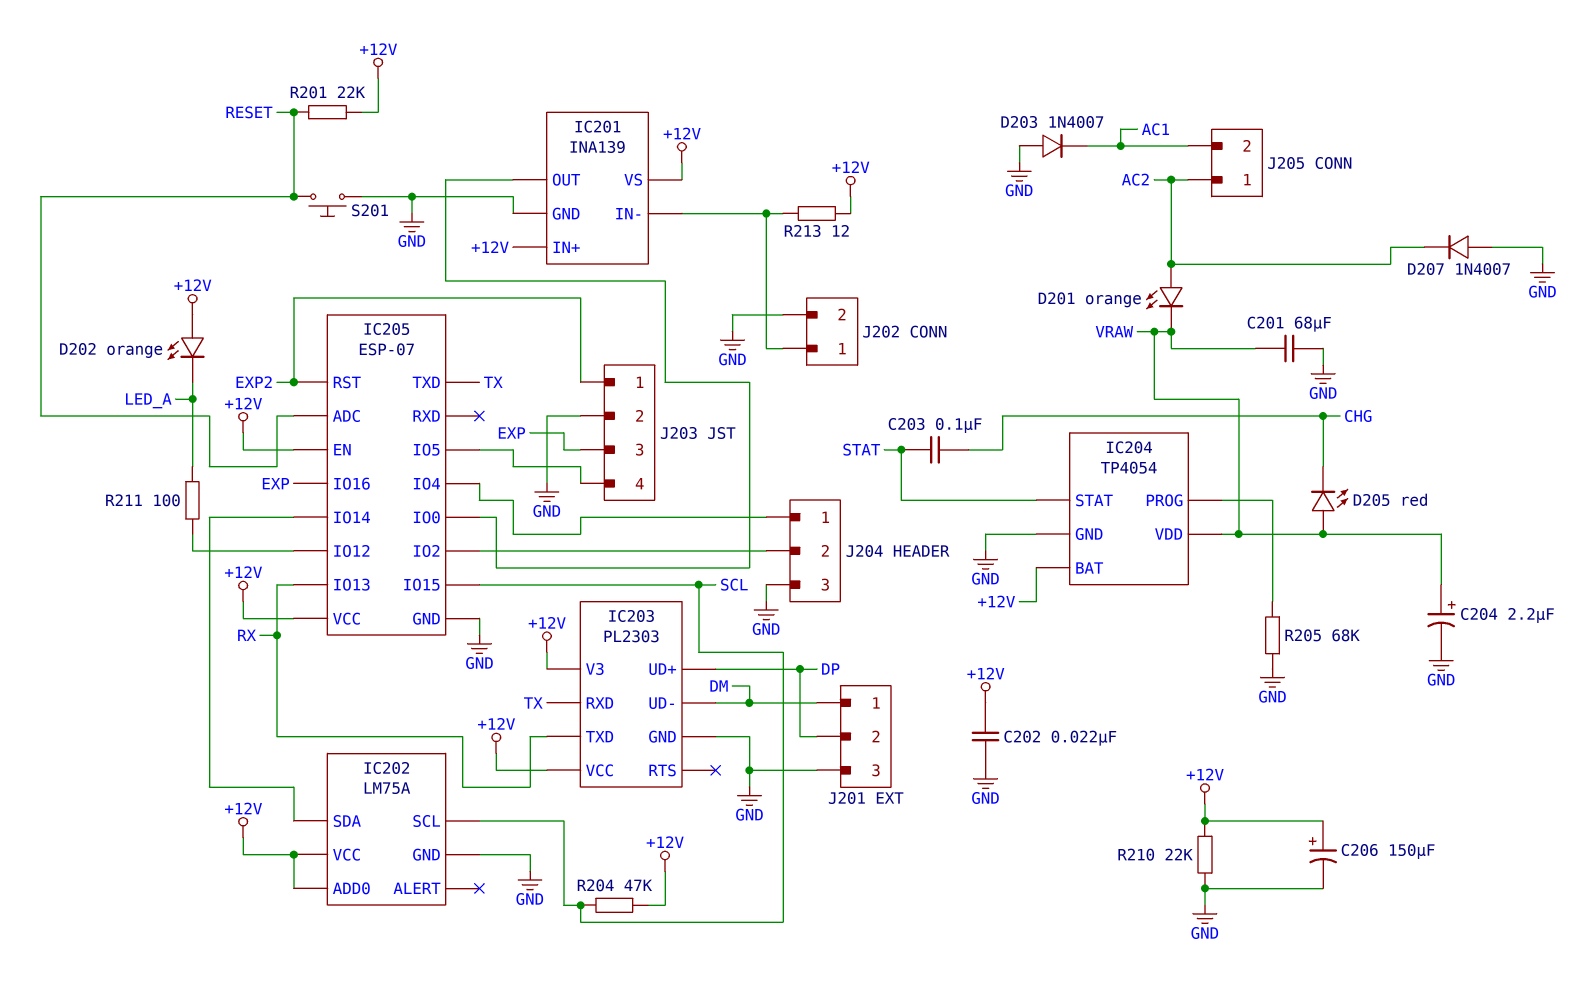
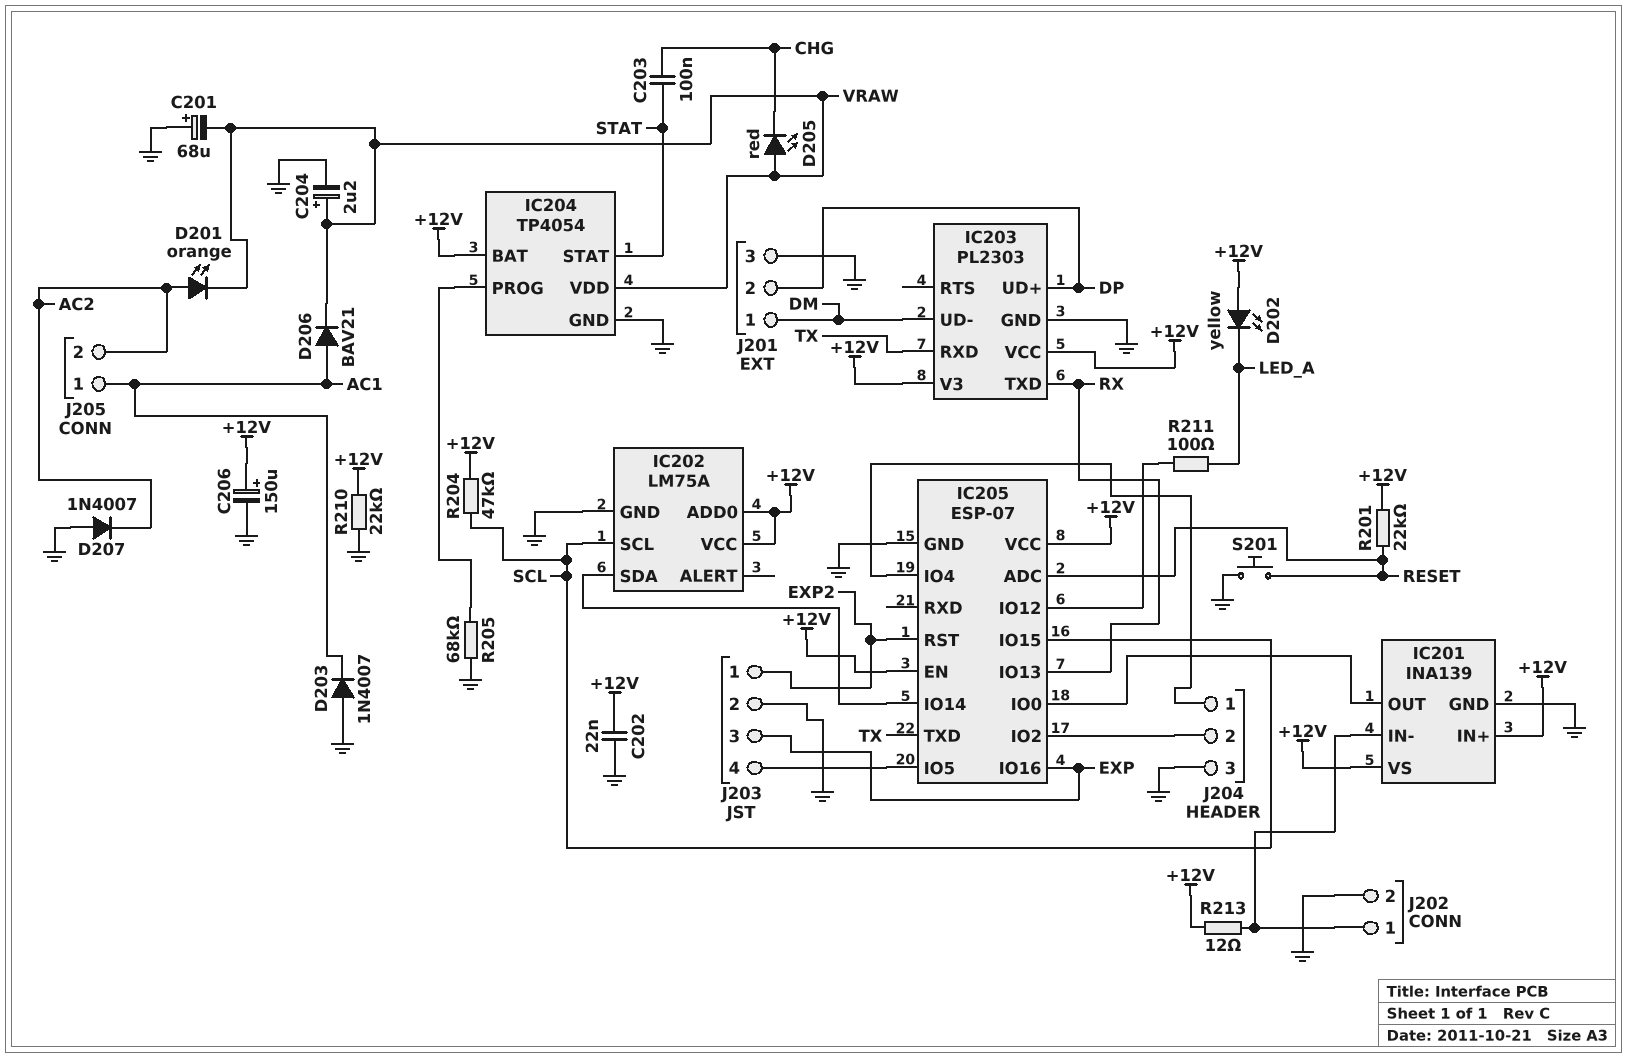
C201: 68uF (GND, VRAW) -> 68uF (plus GND, minus VRAW)
D202: LED orange (A +12V, K LED_A) -> LED yellow (A +12V, K LED_A)
D206: none -> diode BAV21 (A AC1, K VRAW)
J205 pin 1: AC2 -> AC1
J205 pin 2: AC1 -> AC2

